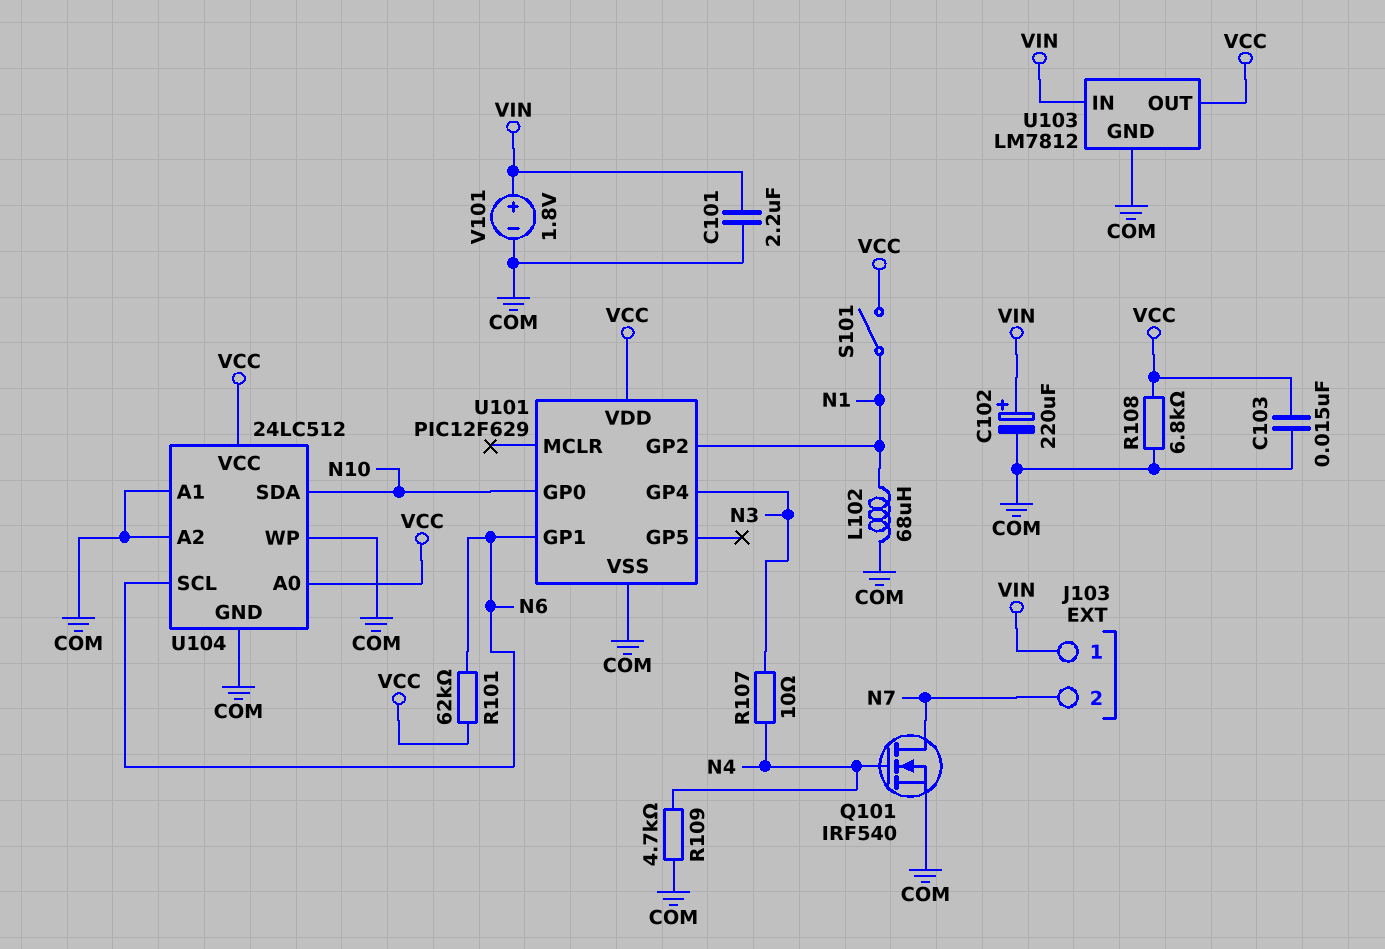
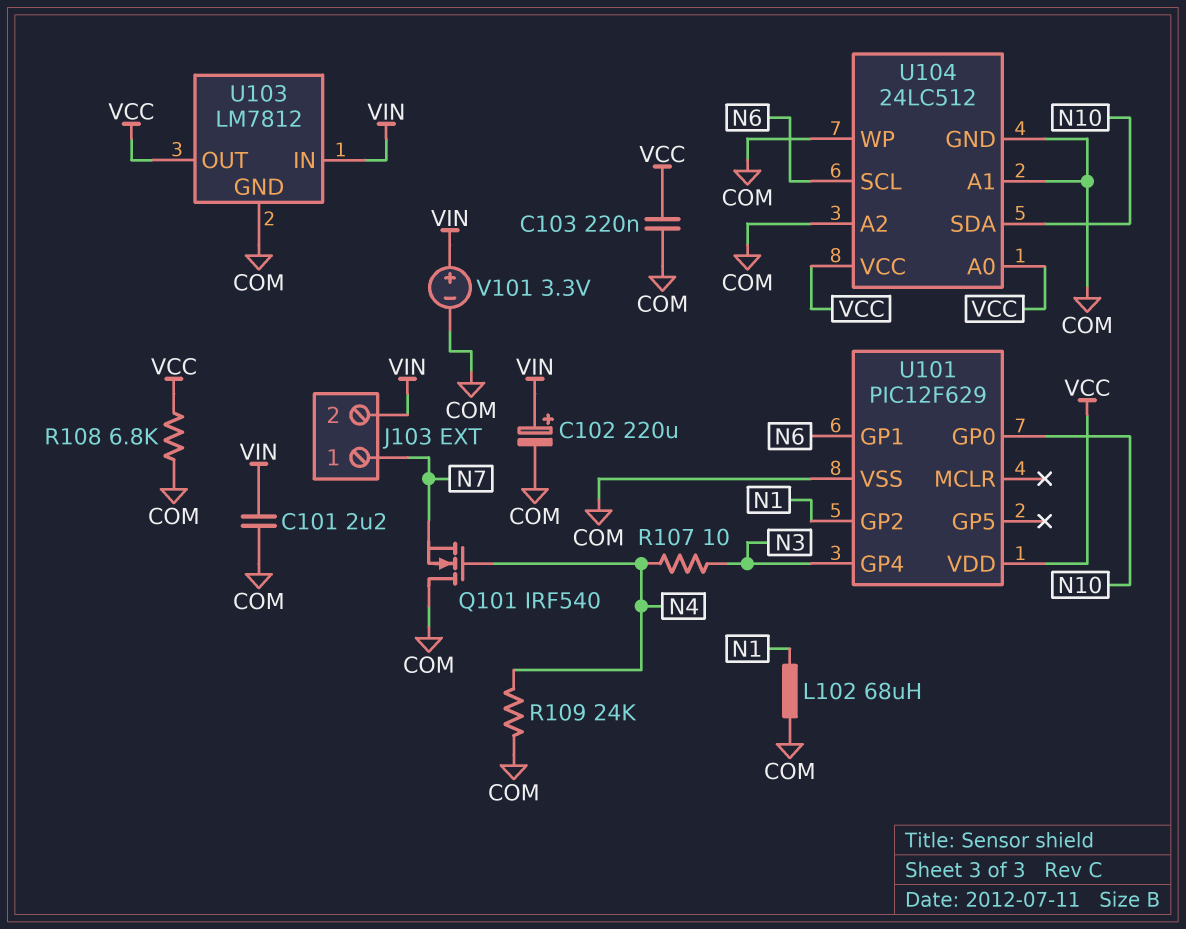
C103: 15nF (COM, VCC) -> 220nF (COM, VCC)
J103 pin 1: VIN -> N7
J103 pin 2: N7 -> VIN
Q101: NMOS IRF540 (G N4, D N7, S COM) -> NMOS IRF540 (G N4, D COM, S N7)
R101: 62k (N6, VCC) -> none
R109: 4.7k (COM, N4) -> 24k (COM, N4)
S101: switch (N1, VCC) -> none
V101: 1.8V (plus VIN, minus COM) -> 3.3V (plus VIN, minus COM)

